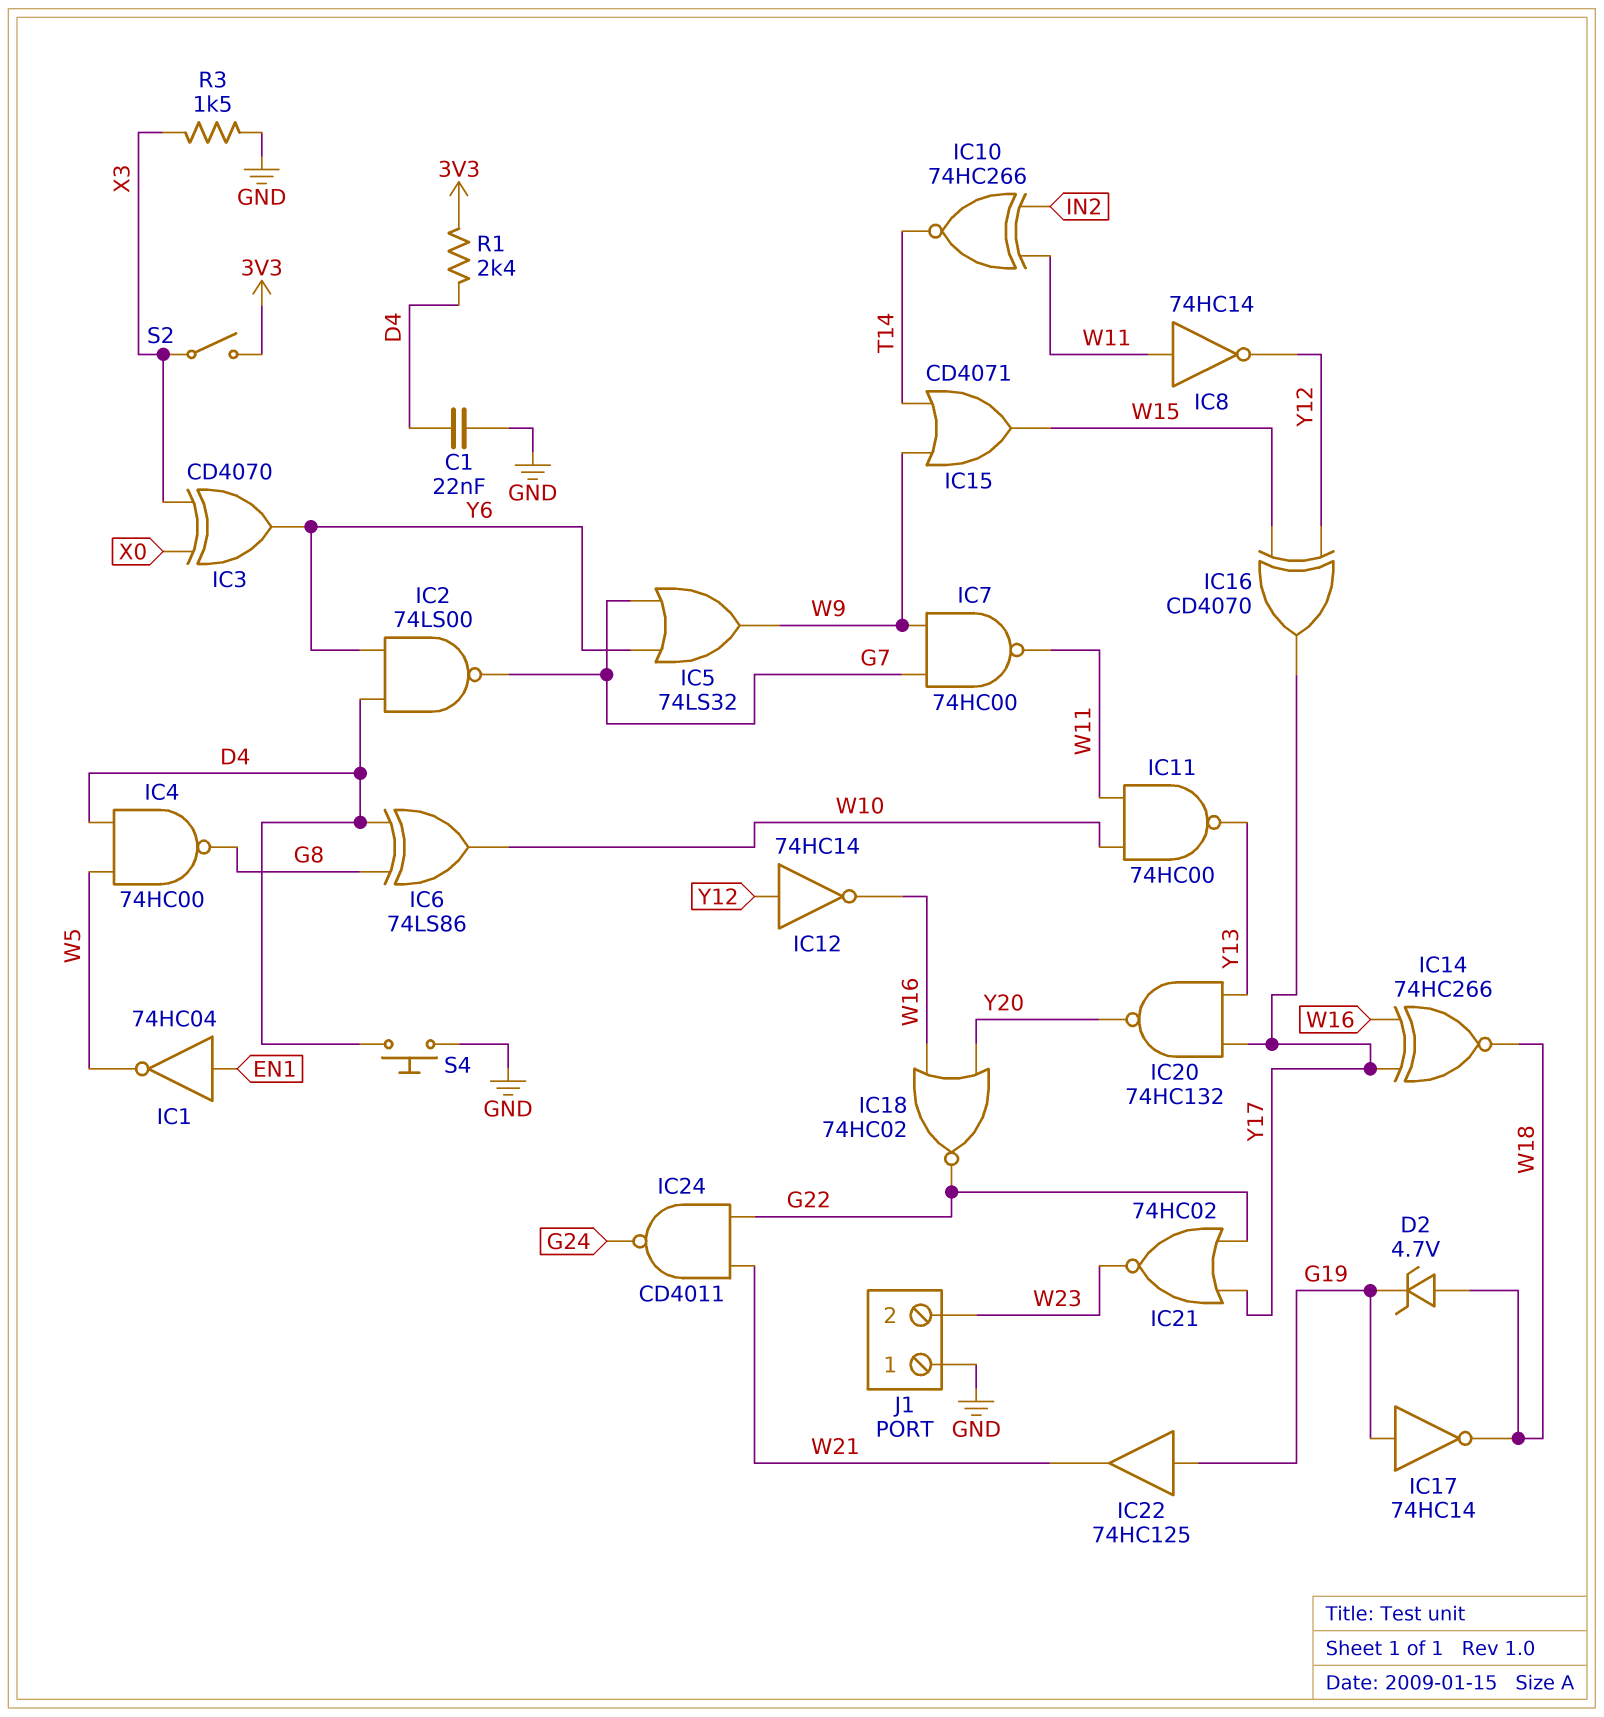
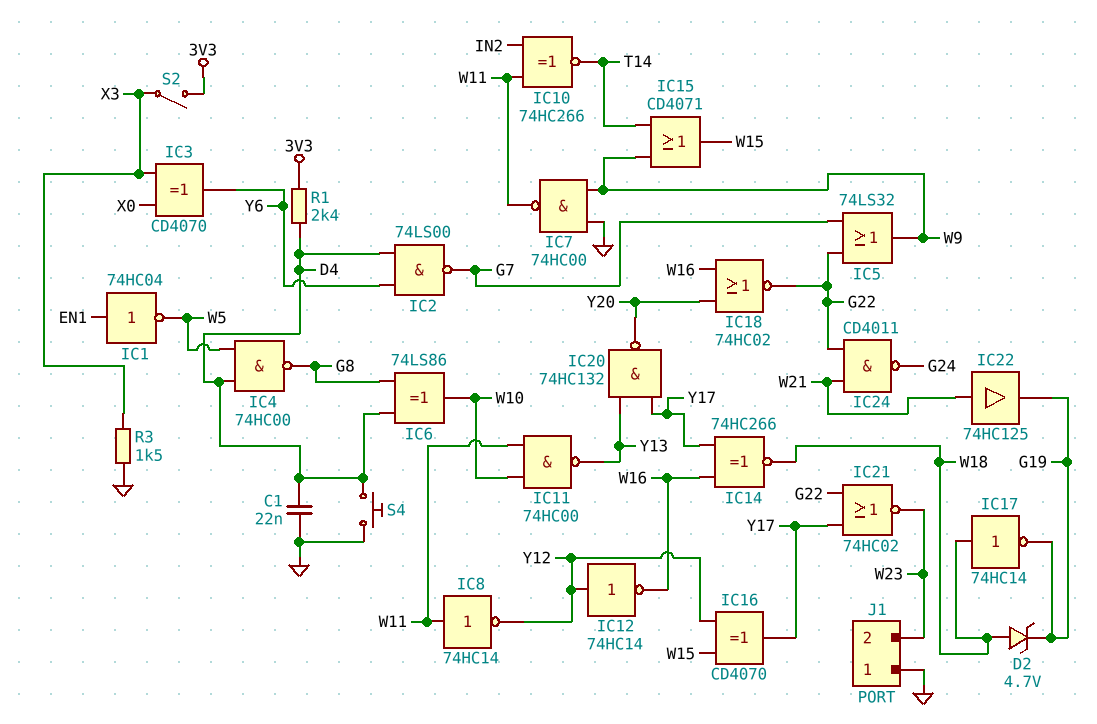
IC5: OR 74LS32 (in G7, in Y6, out W9) -> OR 74LS32 (in G7, in G22, out W9)
IC7: NAND 74HC00 (in G7, in W9, out W11) -> NAND 74HC00 (in GND, in W9, out W11)
IC17: NOT 74HC14 (in G19, out W18) -> NOT 74HC14 (in W18, out G19)
IC22: buffer 74HC125 (in G19, out W21) -> buffer 74HC125 (in W21, out G19)

